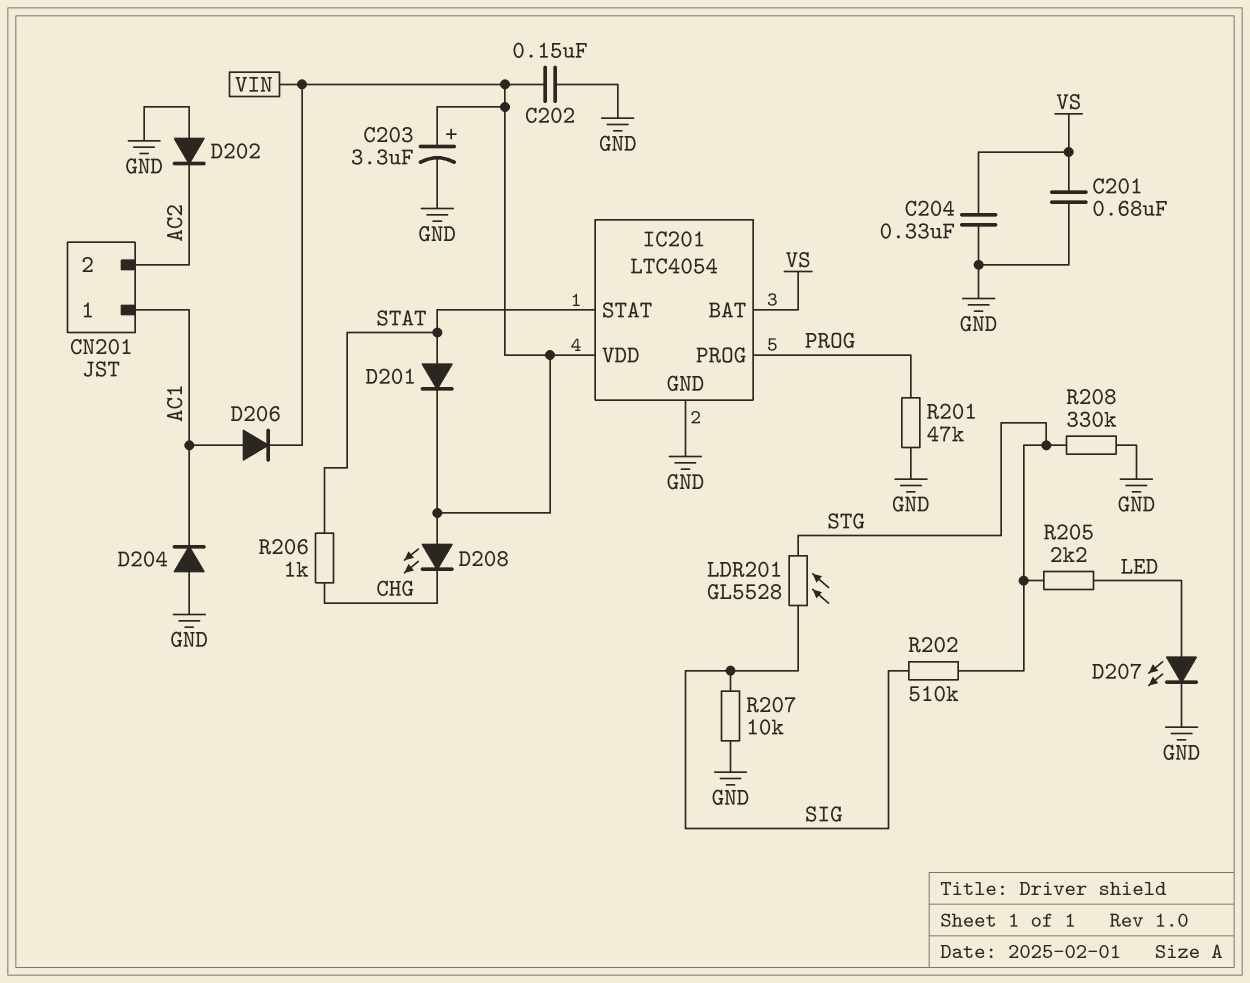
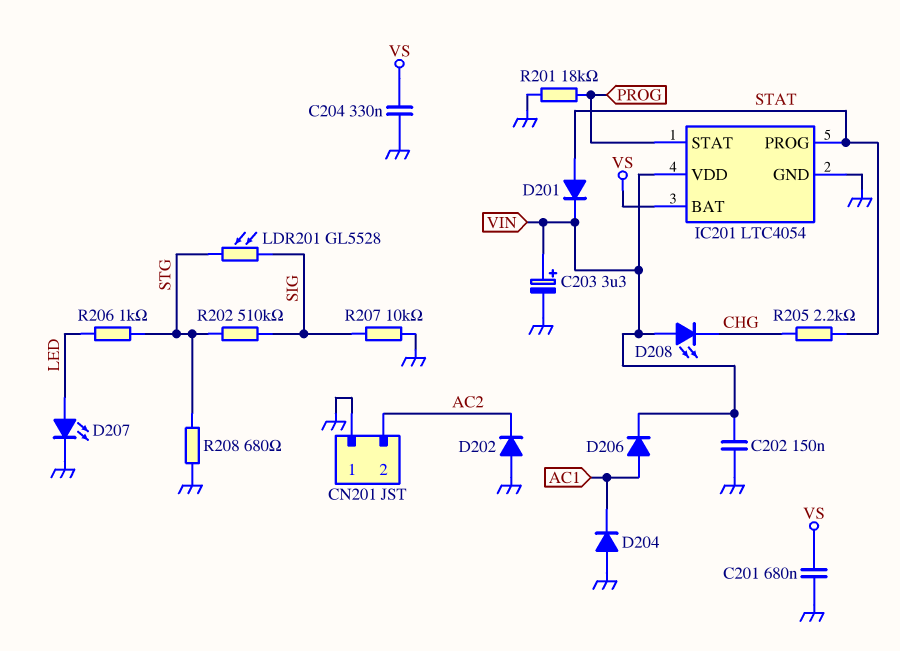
CN201 pin 1: AC1 -> GND
IC201 pin PROG: PROG -> STAT
IC201 pin STAT: STAT -> PROG
R201: 47k (GND, PROG) -> 18k (GND, PROG)
R205: 2.2k (LED, STG) -> 2.2k (CHG, STAT)
R206: 1k (CHG, STAT) -> 1k (LED, STG)
R208: 330k (GND, STG) -> 680 (GND, STG)

